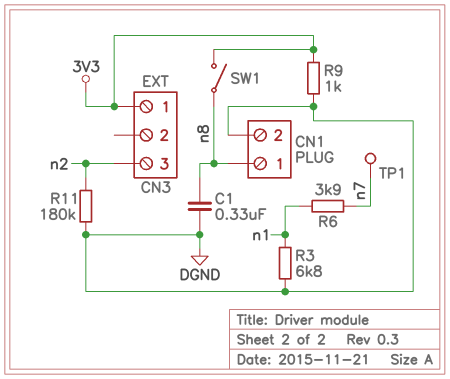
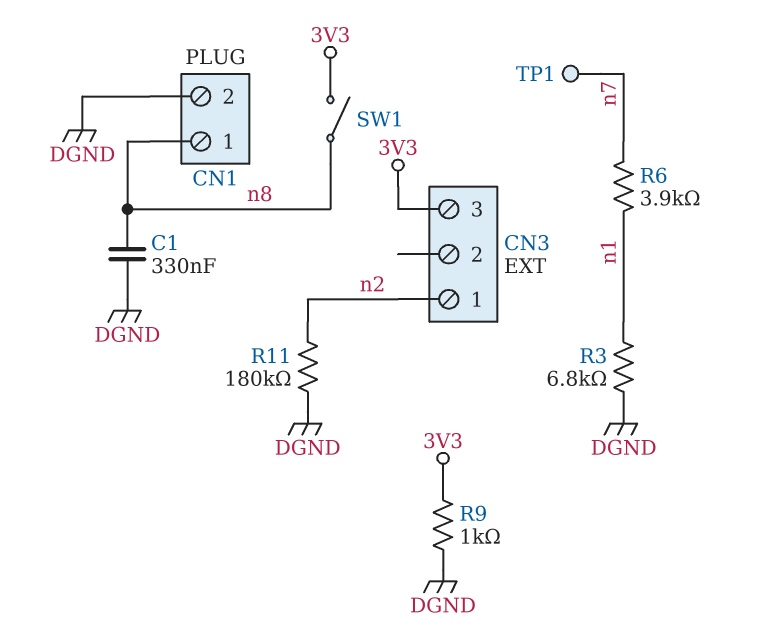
CN3 pin 1: 3V3 -> n2
CN3 pin 3: n2 -> 3V3

